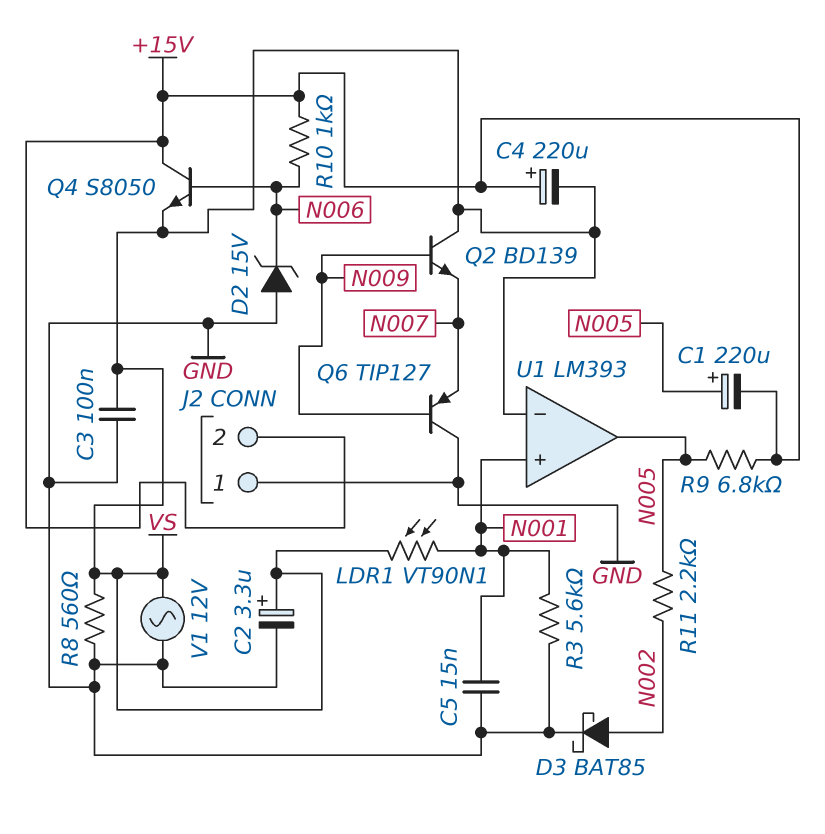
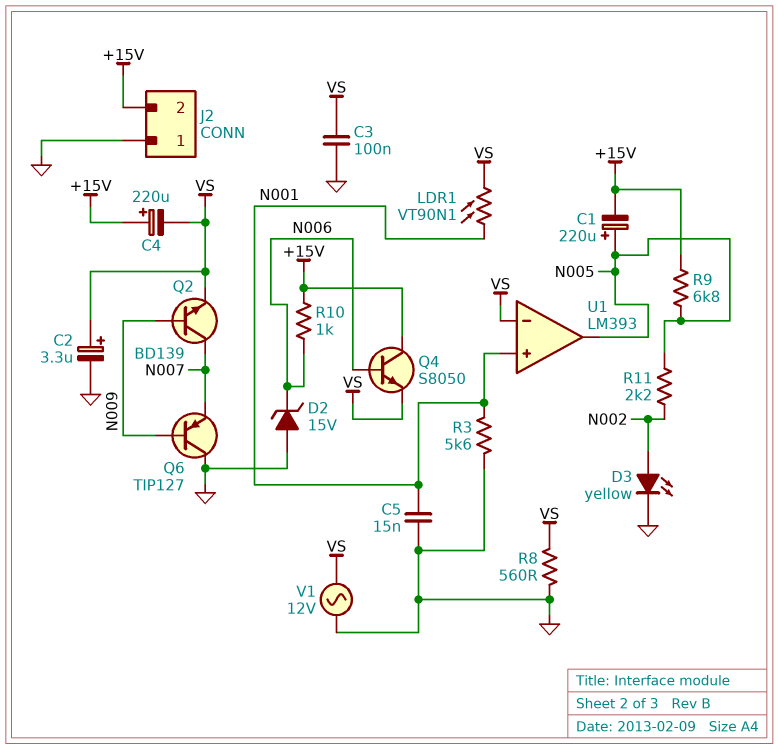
D3: schottky BAT85 (A N002, K GND) -> LED yellow (A N002, K GND)
Q2: NPN BD139 (B N009, C VS, E N007) -> NPN BD139 (B N009, C N007, E VS)

